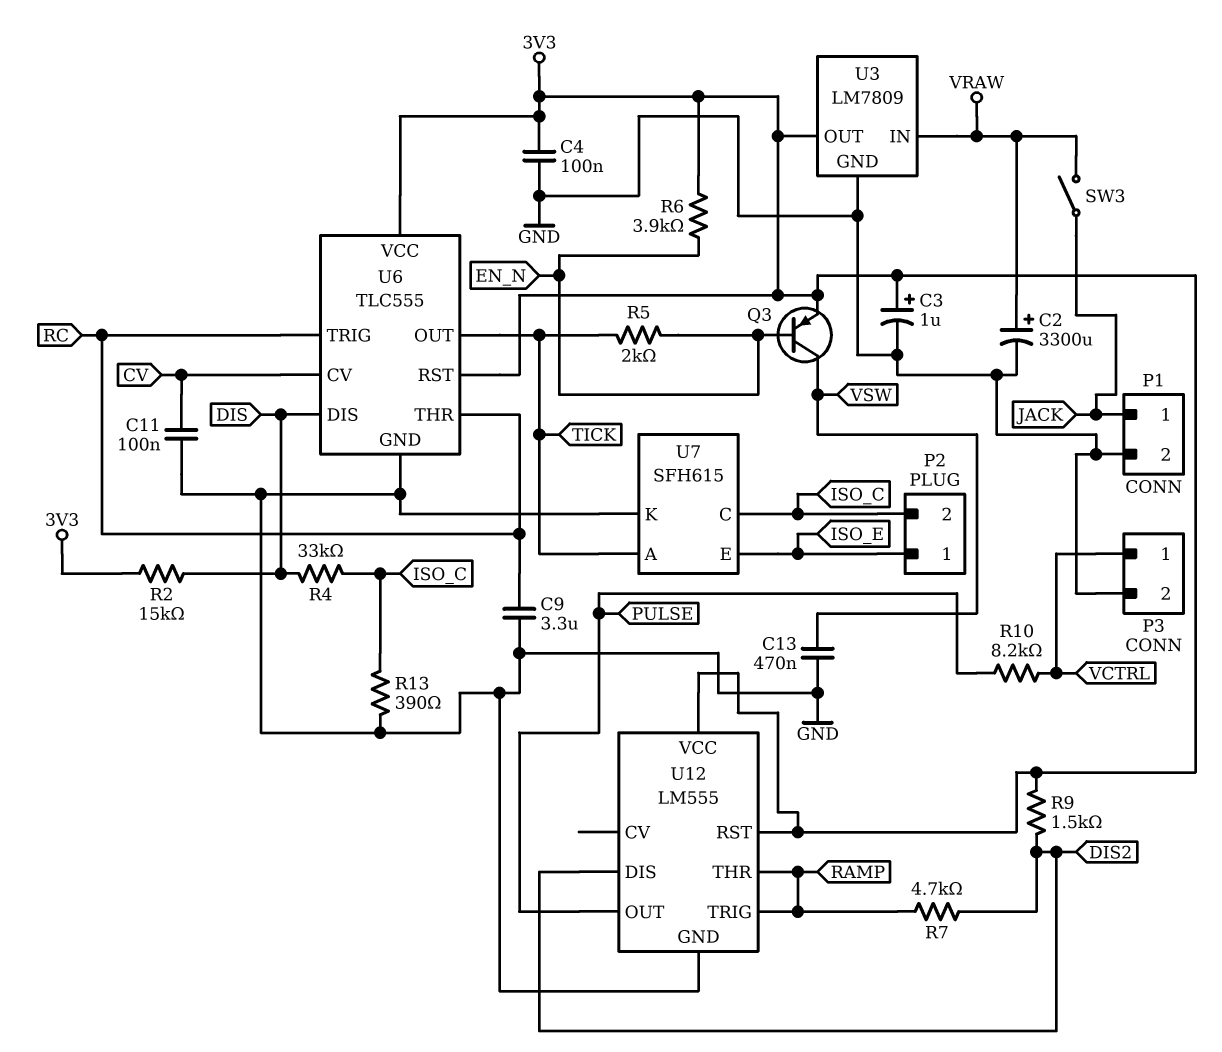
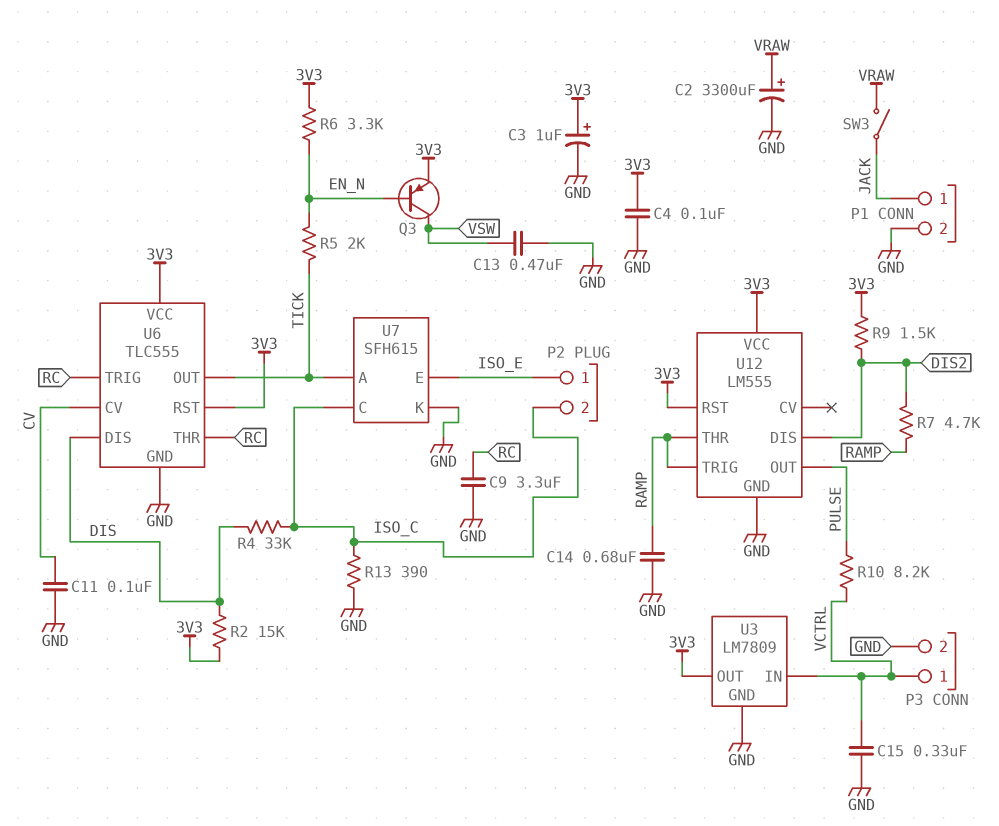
C14: none -> 680nF (GND, RAMP)
C15: none -> 330nF (GND, VCTRL)
R6: 3.9k (3V3, EN_N) -> 3.3k (3V3, EN_N)
U3 pin IN: VRAW -> VCTRL

